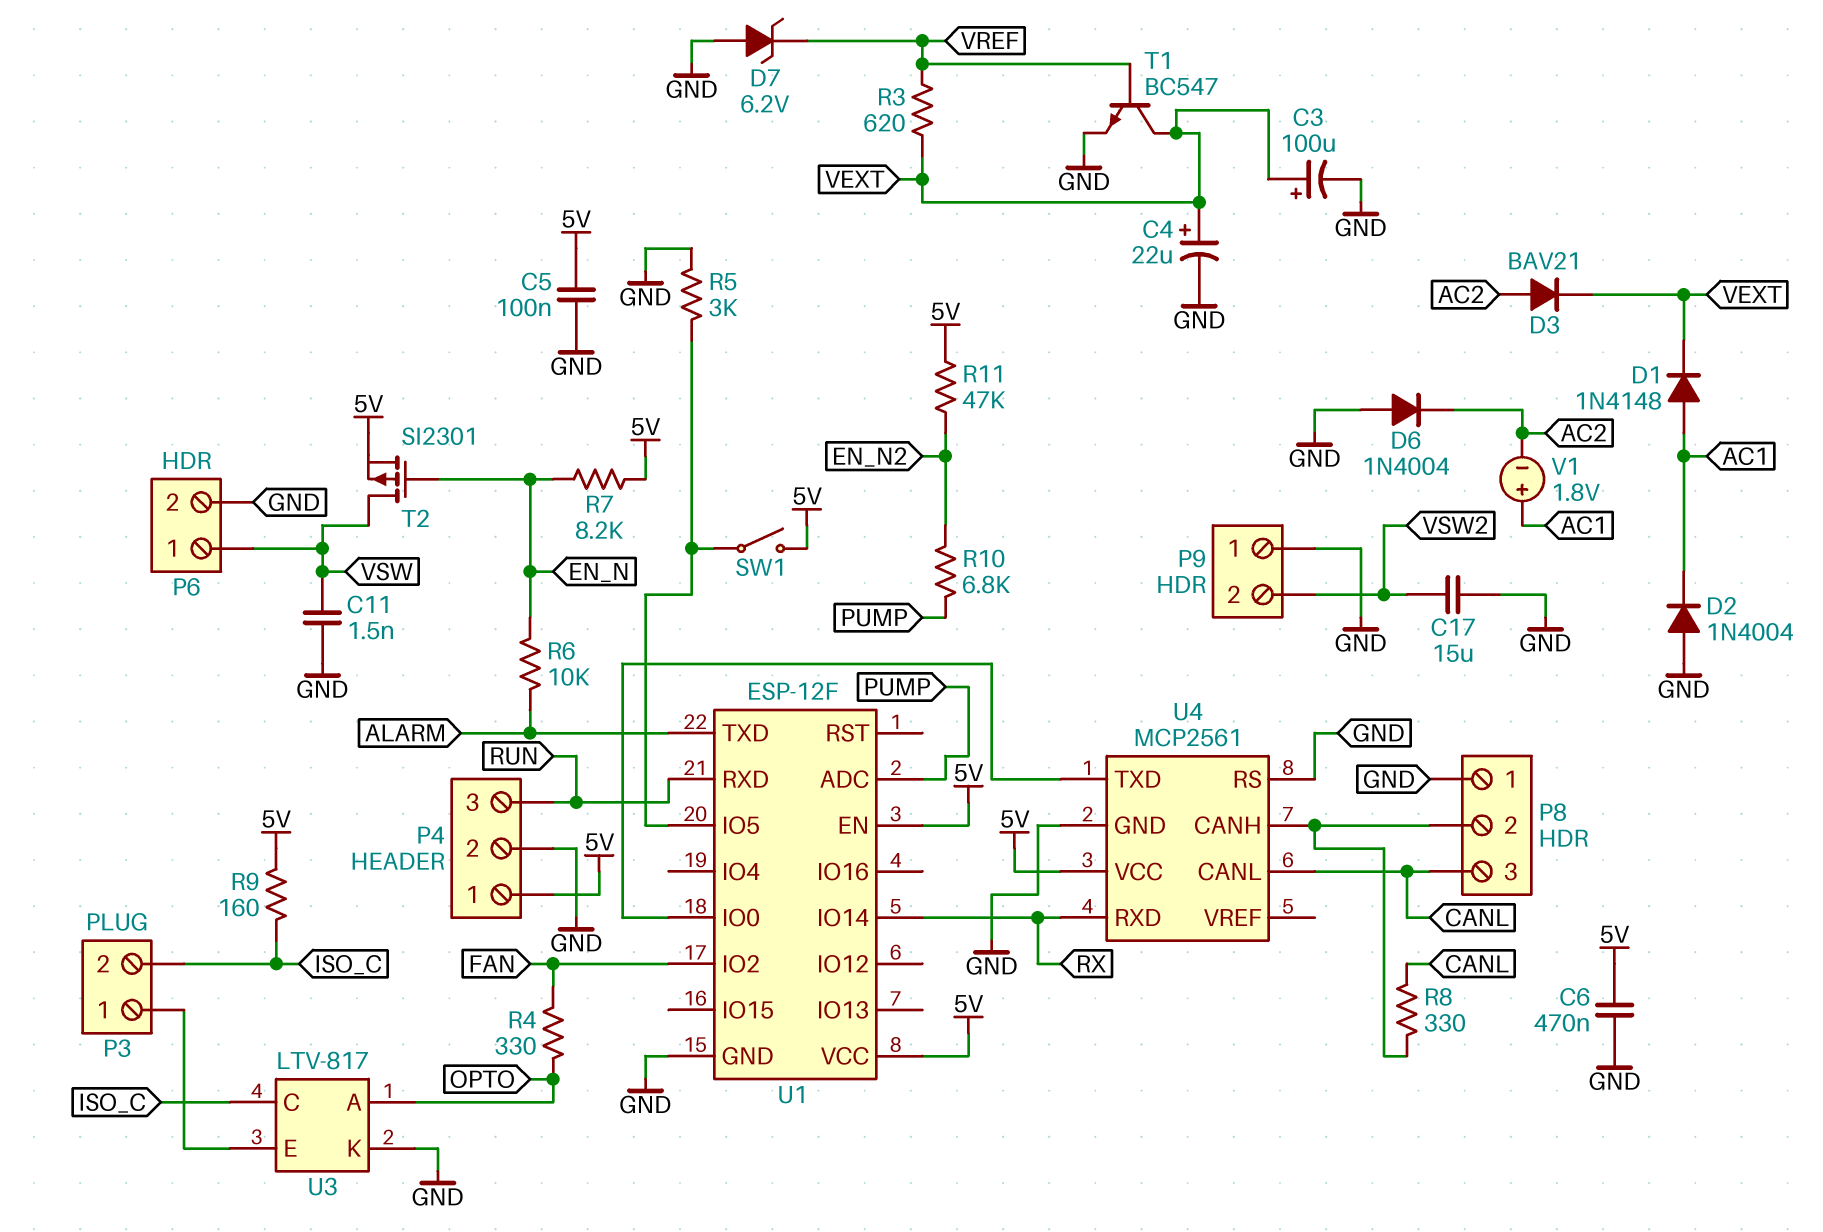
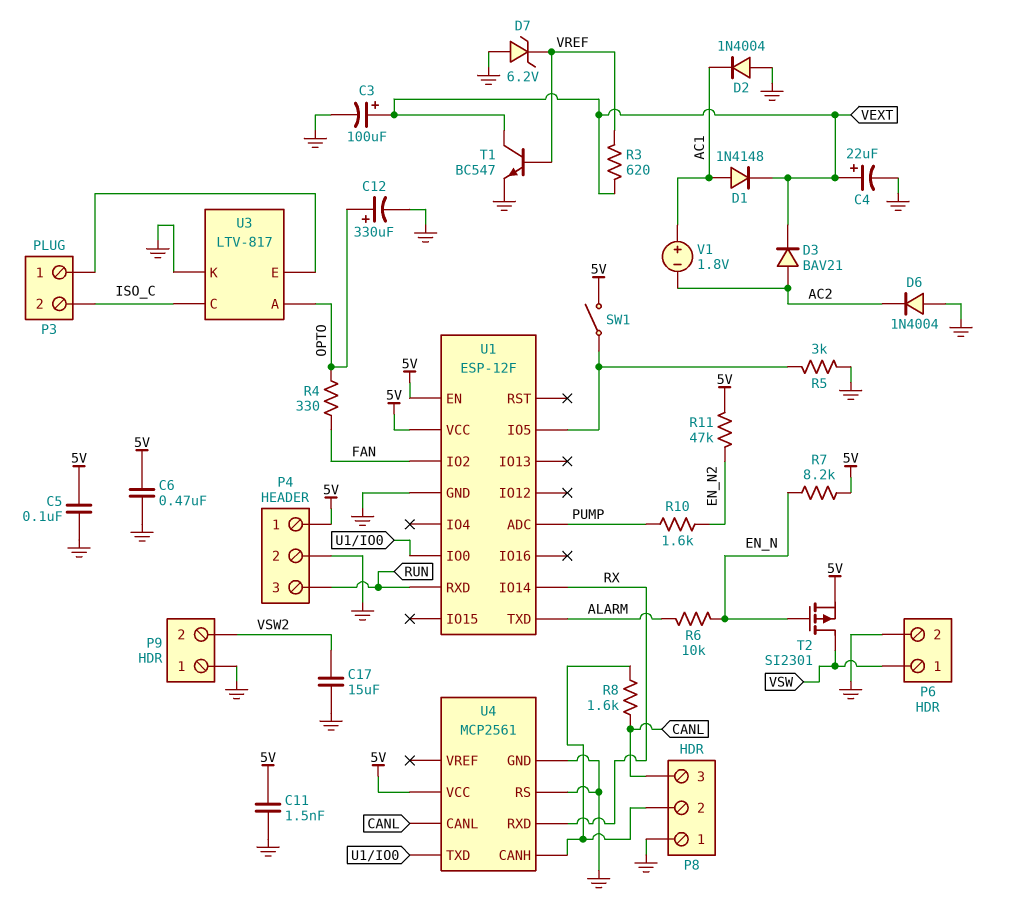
C11: 1.5nF (GND, VSW) -> 1.5nF (5V, GND)
C12: none -> 330uF (plus OPTO, minus GND)
R8: 330 (CANL, P8/2) -> 1.6k (CANL, P8/2)
R9: 160 (5V, ISO_C) -> none
R10: 6.8k (EN_N2, PUMP) -> 1.6k (EN_N2, PUMP)

